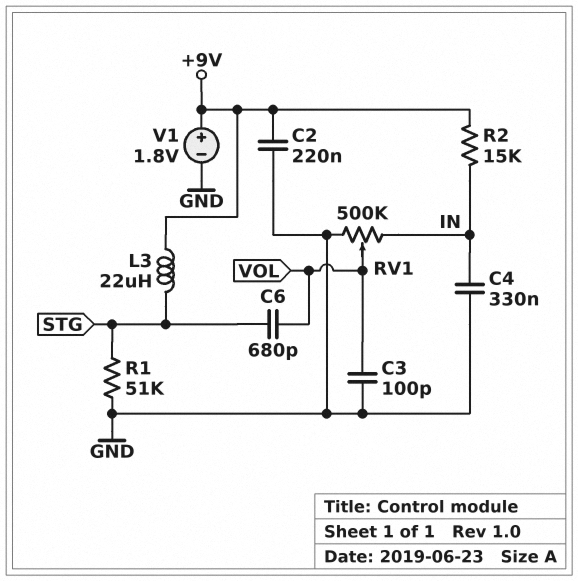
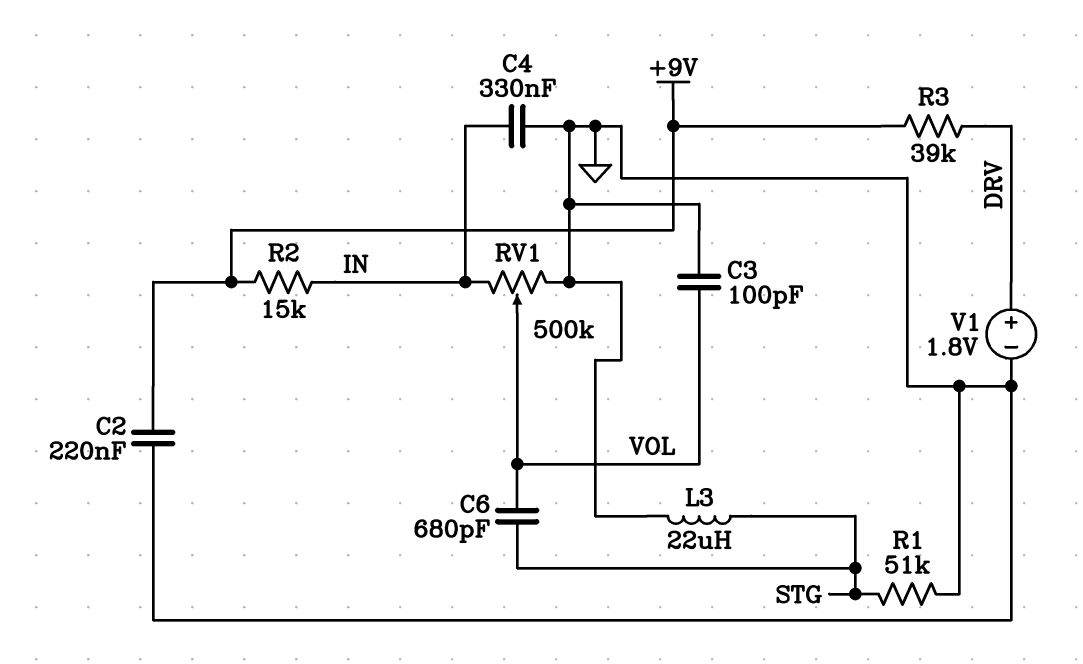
L3: 22uH (+9V, STG) -> 22uH (GND, STG)
R3: none -> 39k (+9V, DRV)
V1: 1.8V (plus +9V, minus GND) -> 1.8V (plus DRV, minus GND)

